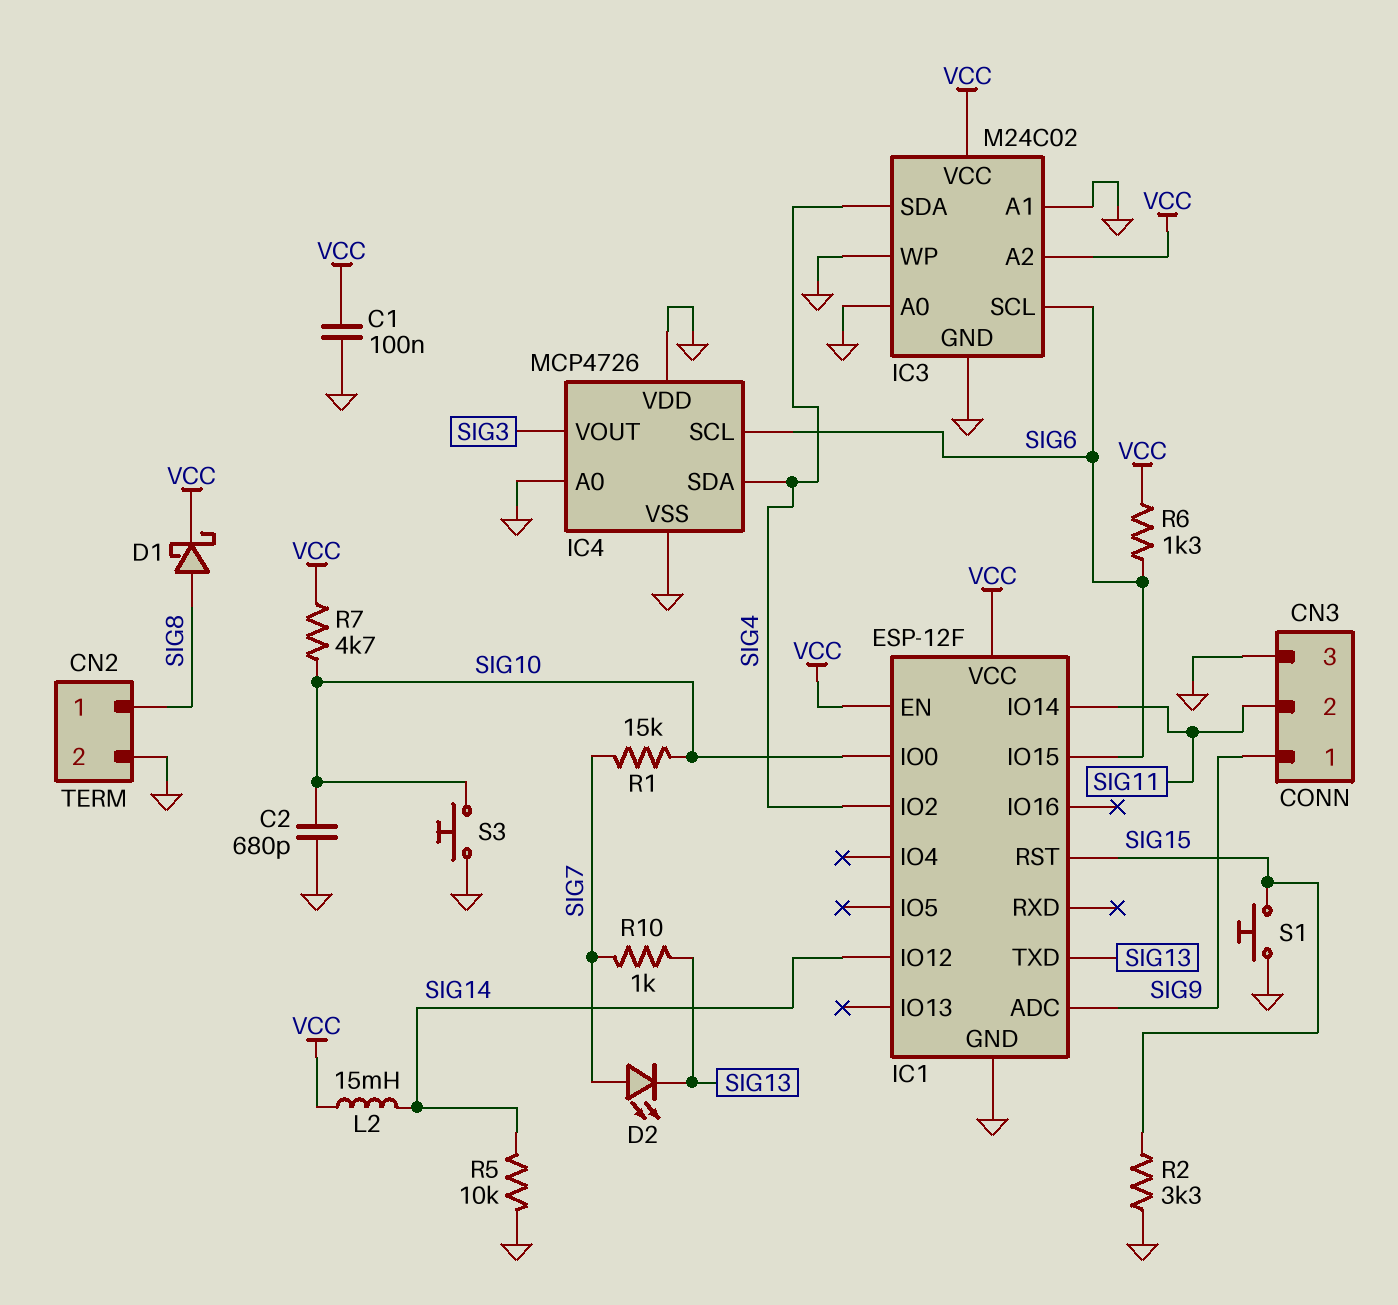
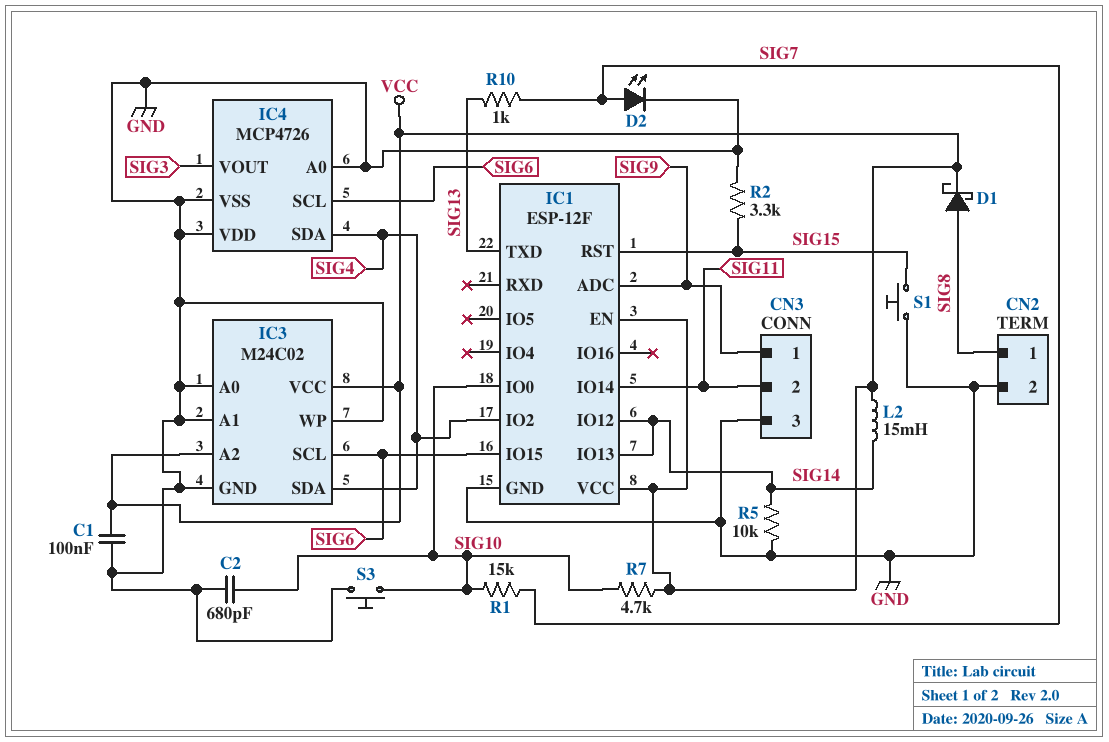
D2: LED (A SIG7, K SIG13) -> LED (A SIG7, K GND)
IC1 pin IO13: none -> SIG14
R6: 1.3k (SIG6, VCC) -> none

